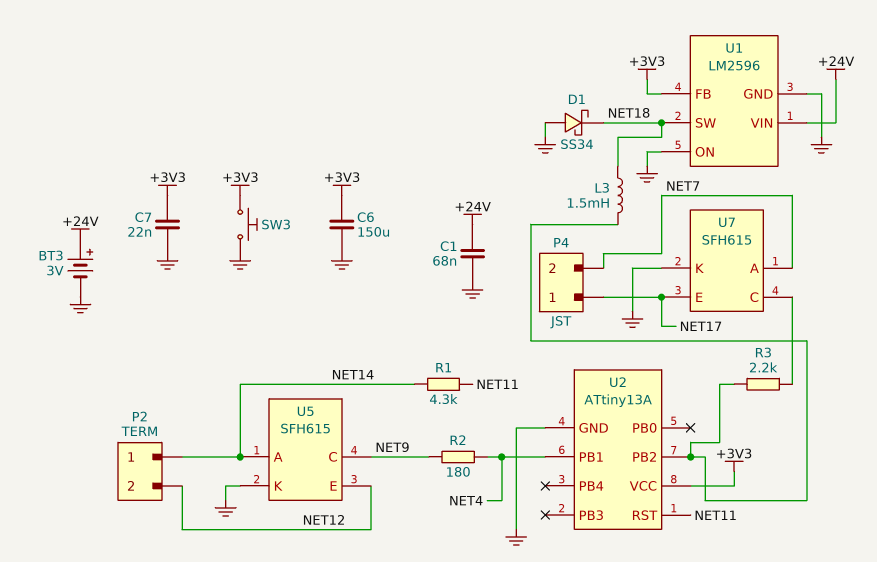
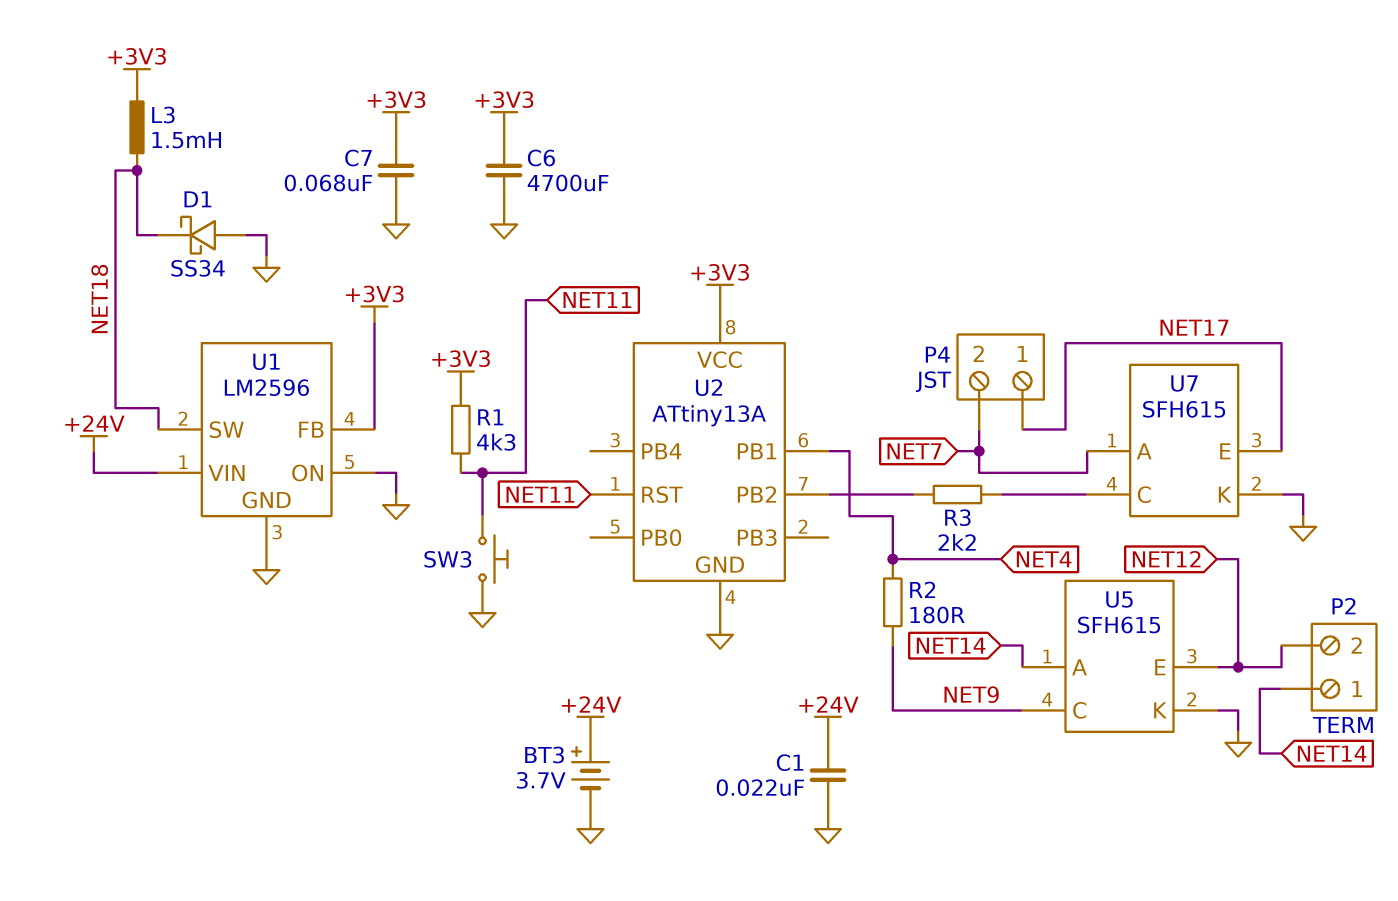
BT3: 3V (plus +24V, minus GND) -> 3.7V (plus +24V, minus GND)
C1: 68nF (+24V, GND) -> 22nF (+24V, GND)
C6: 150uF (+3V3, GND) -> 4700uF (+3V3, GND)
C7: 22nF (+3V3, GND) -> 68nF (+3V3, GND)
L3: 1.5mH (NET18, U2/PB2) -> 1.5mH (+3V3, NET18)
R1: 4.3k (NET11, NET14) -> 4.3k (+3V3, NET11)
SW3: button (+3V3, GND) -> button (GND, NET11)

